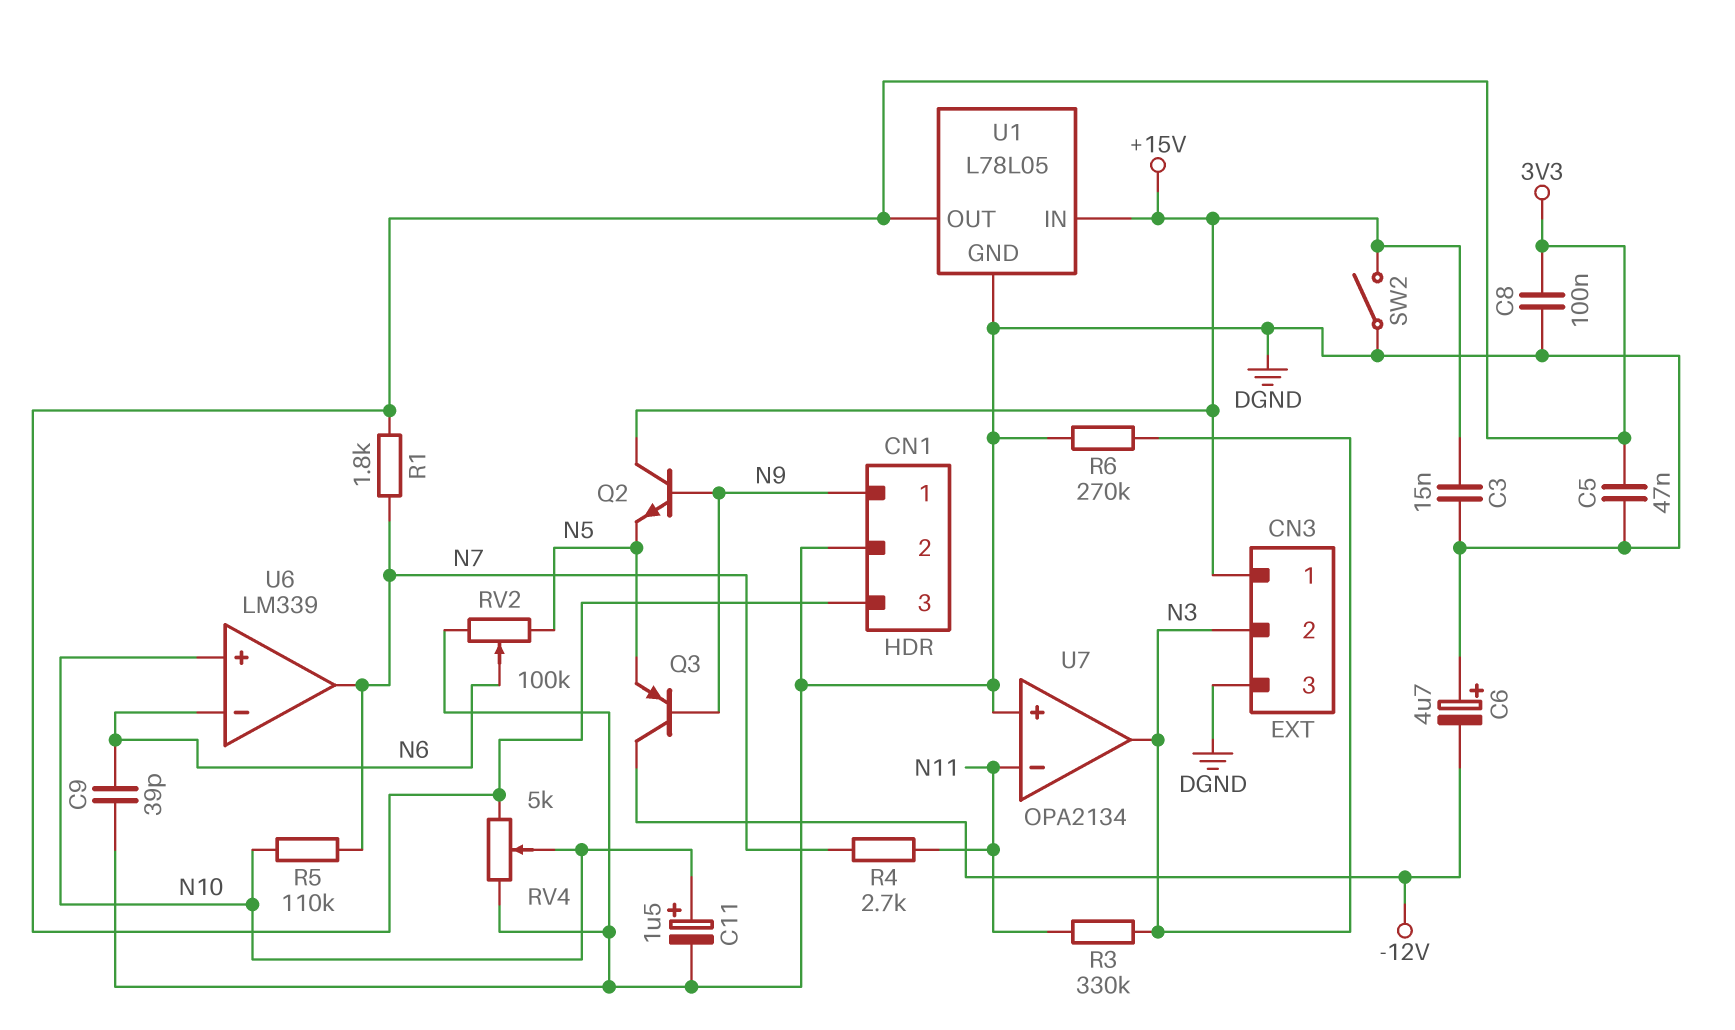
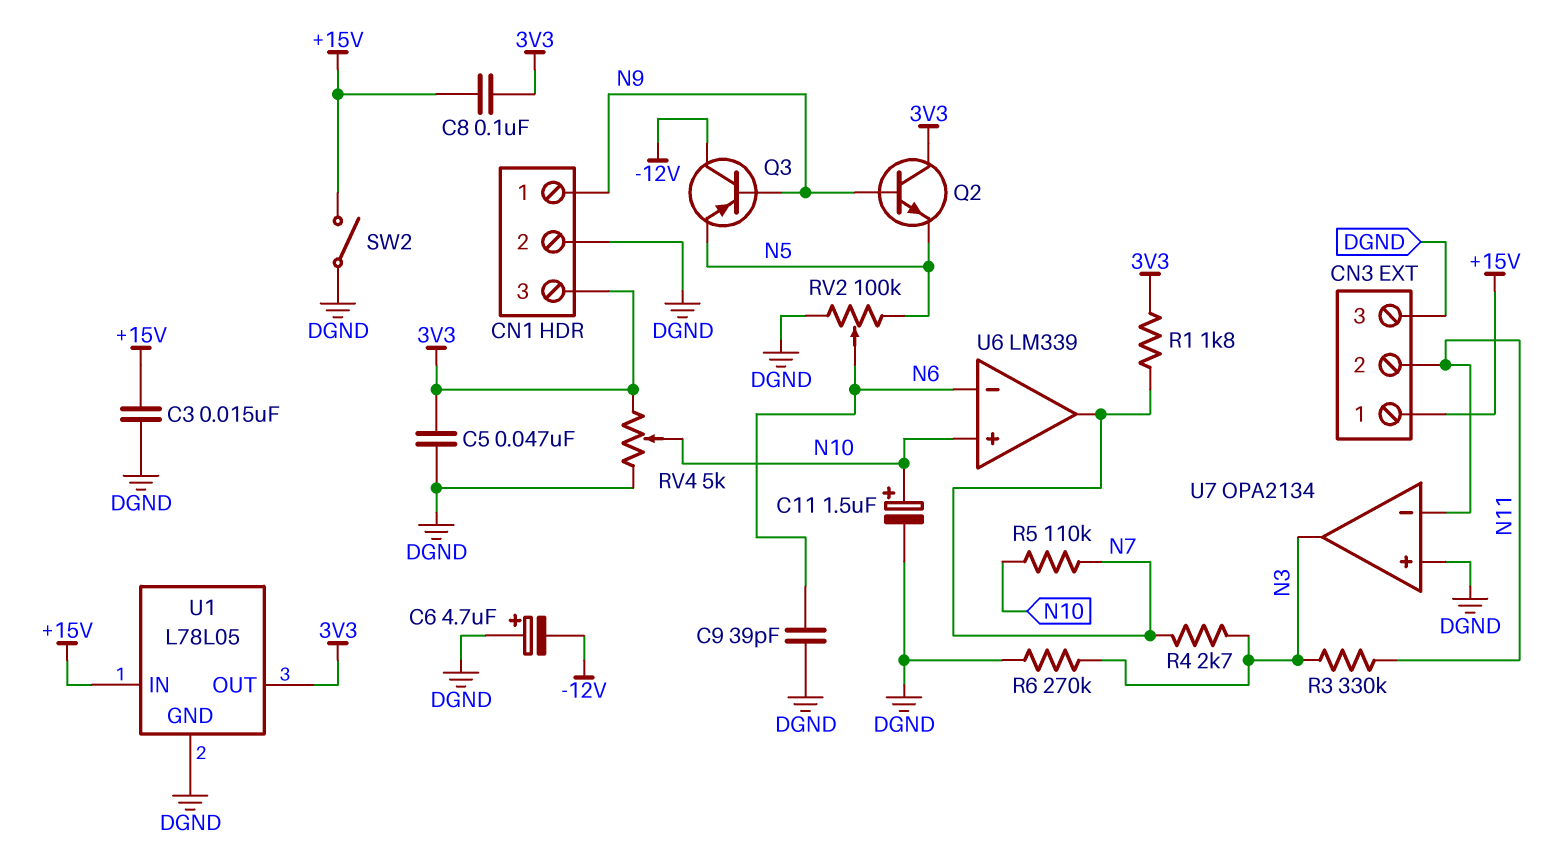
C8: 100nF (3V3, DGND) -> 100nF (+15V, 3V3)
CN3 pin 2: N3 -> N11
Q2: NPN (B N9, C +15V, E N5) -> NPN (B N9, C 3V3, E N5)
R4: 2.7k (N7, N11) -> 2.7k (N3, N7)

